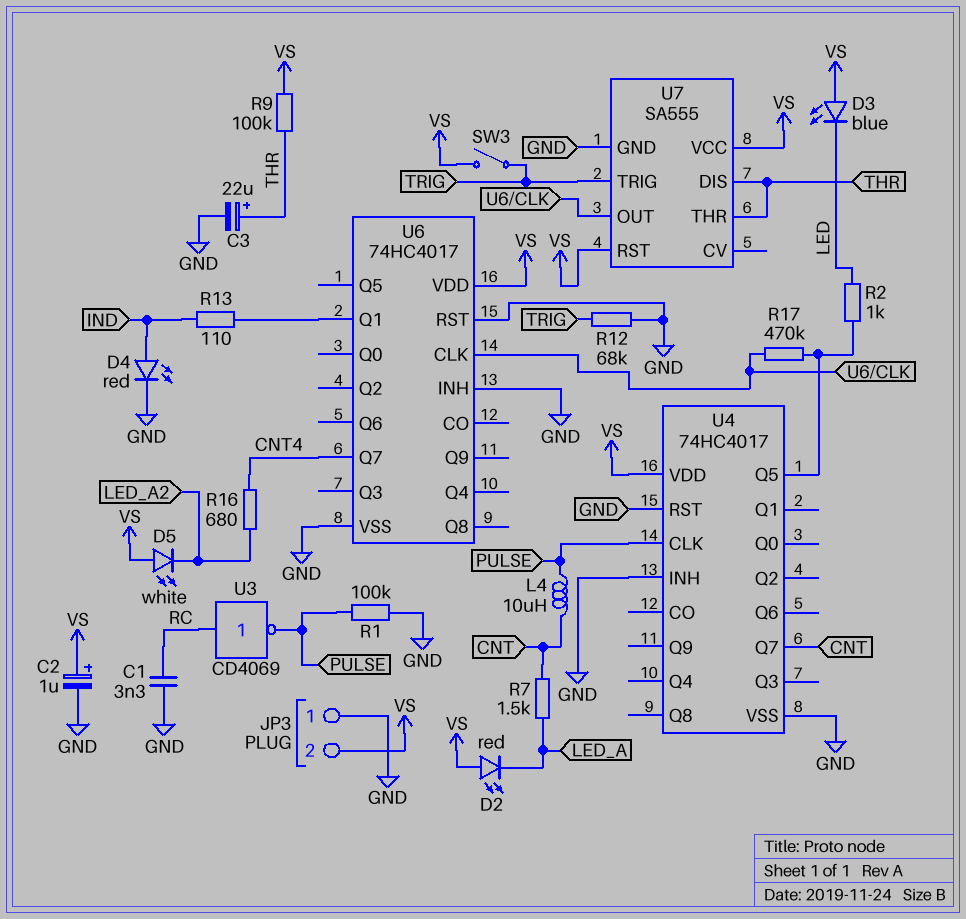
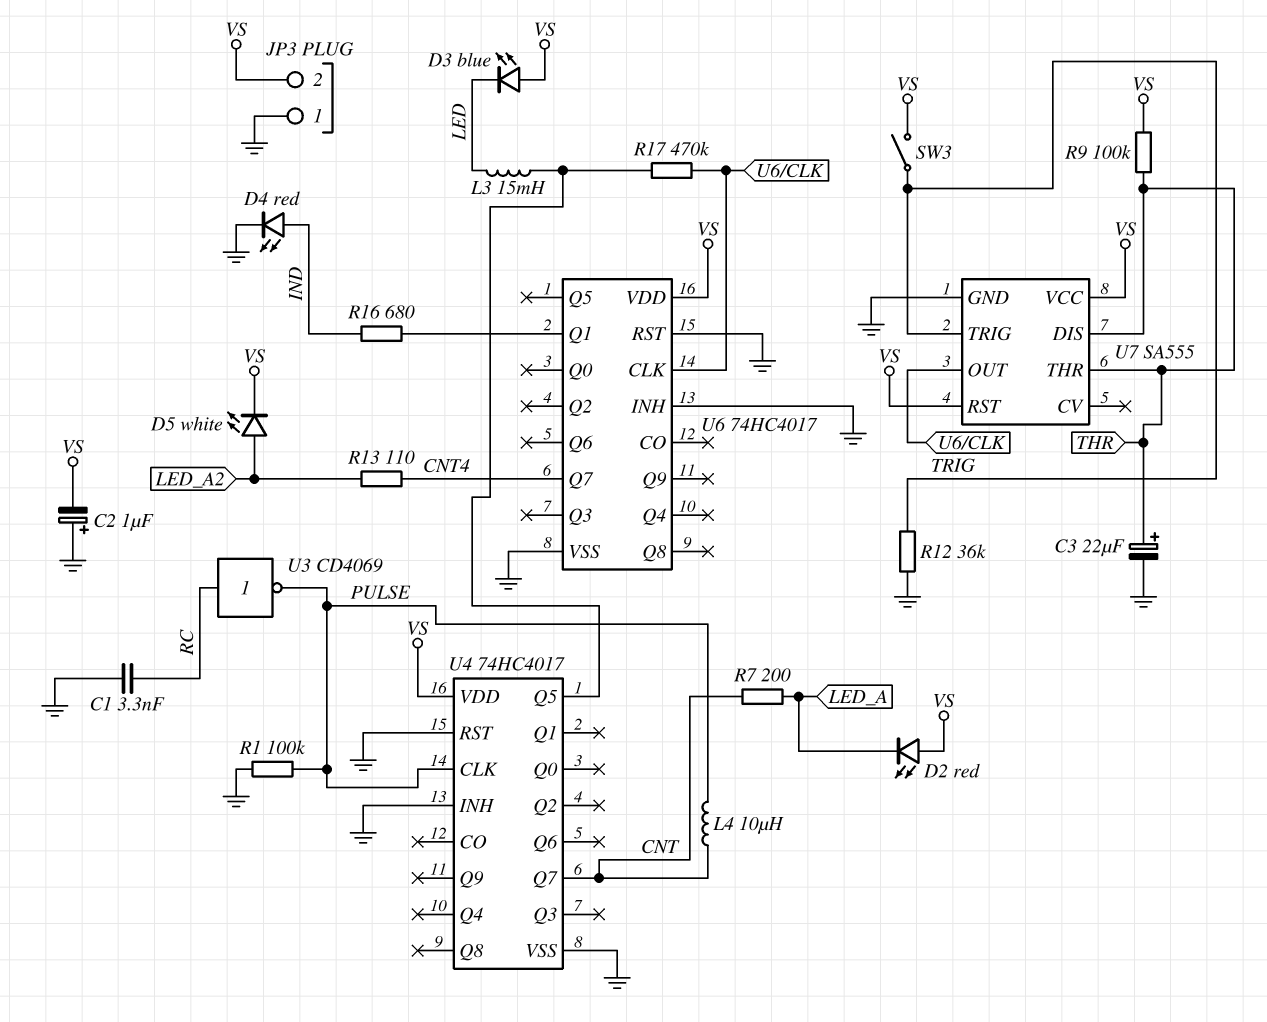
C2: 1uF (plus VS, minus GND) -> 1uF (plus GND, minus VS)
D5: LED white (A VS, K LED_A2) -> LED white (A LED_A2, K VS)
L3: none -> 15mH (LED, U4/Q5)
R2: 1k (LED, U4/Q5) -> none
R7: 1.5k (CNT, LED_A) -> 200 (CNT, LED_A)
R12: 68k (GND, TRIG) -> 36k (GND, TRIG)
R13: 110 (IND, U6/Q1) -> 110 (CNT4, LED_A2)
R16: 680 (CNT4, LED_A2) -> 680 (IND, U6/Q1)

